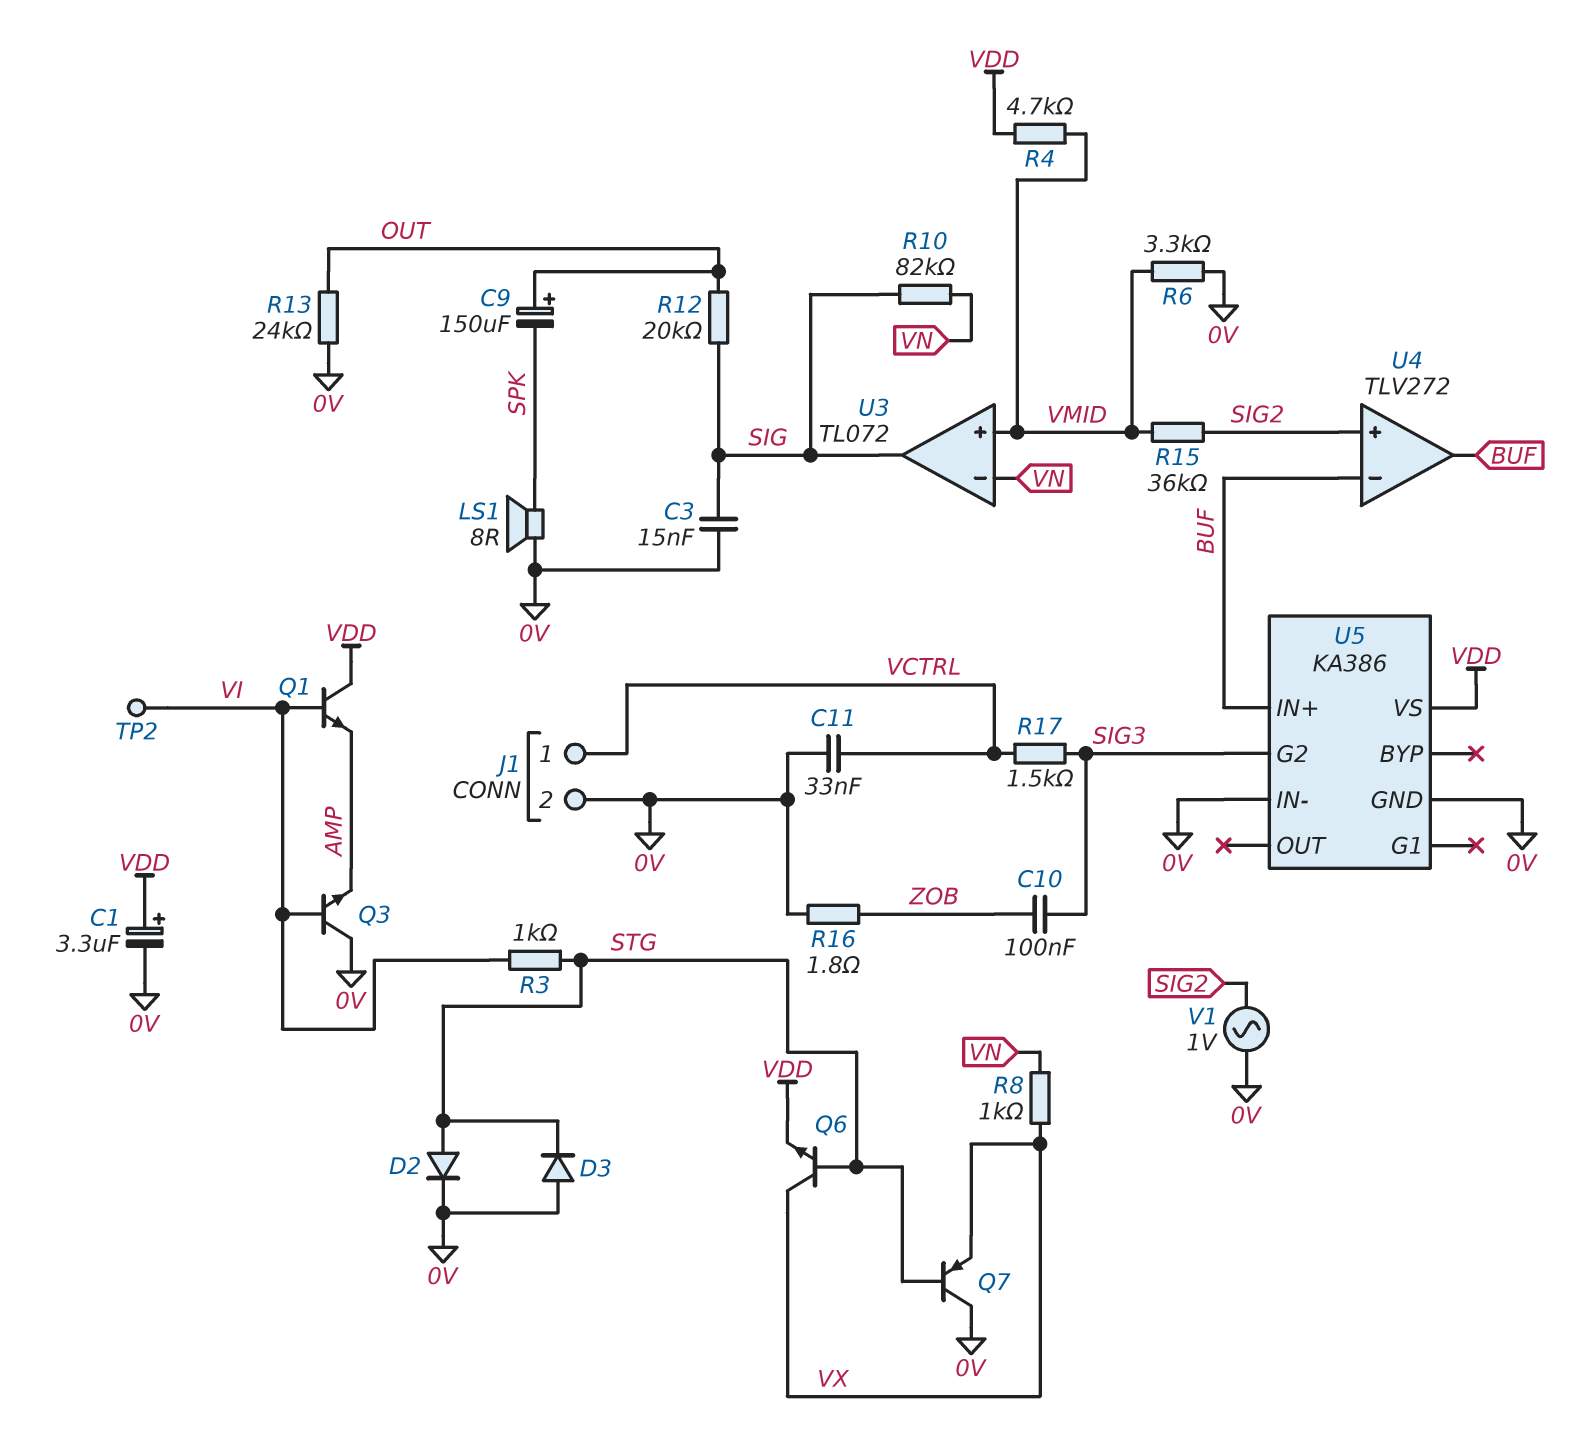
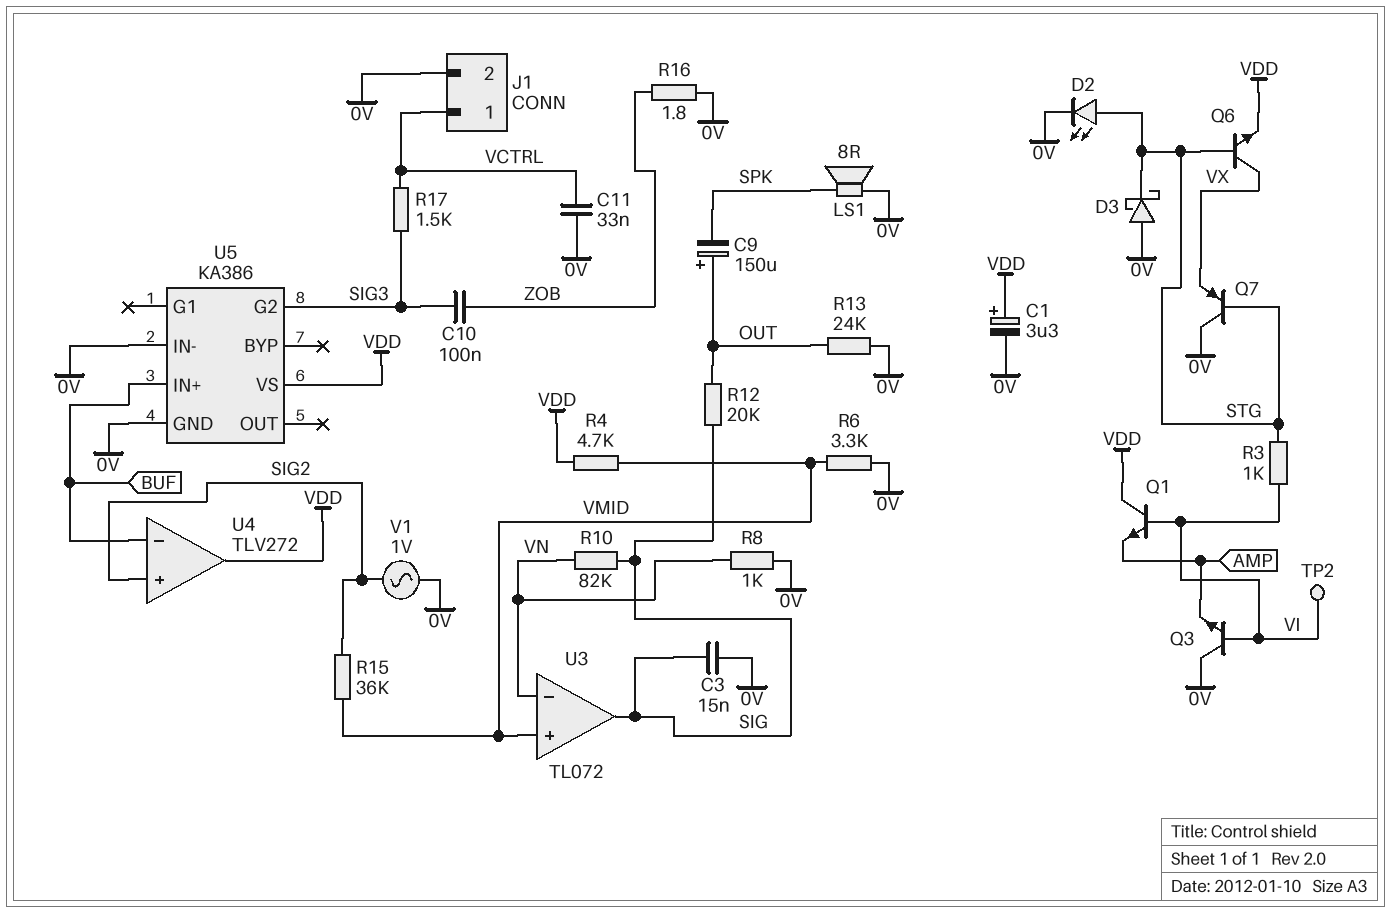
D2: diode (A STG, K 0V) -> LED (A STG, K 0V)
D3: diode (A 0V, K STG) -> schottky (A 0V, K STG)
R8: 1k (VN, VX) -> 1k (0V, VN)
U4 pin out: BUF -> VDD

